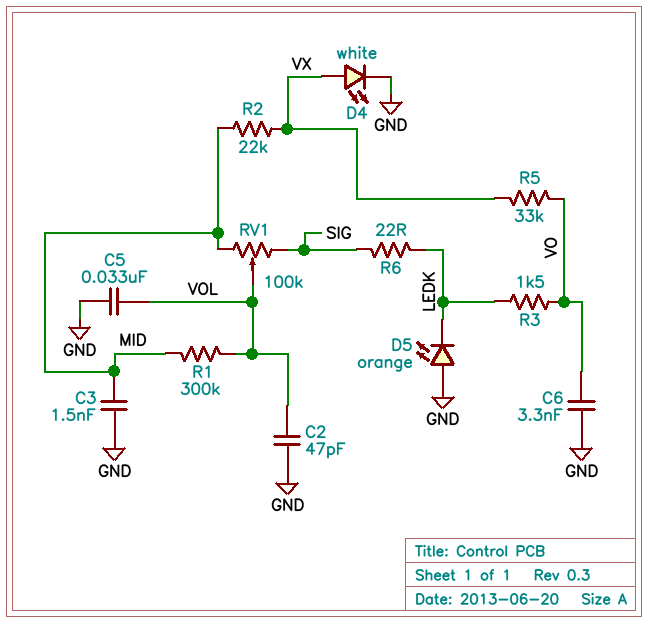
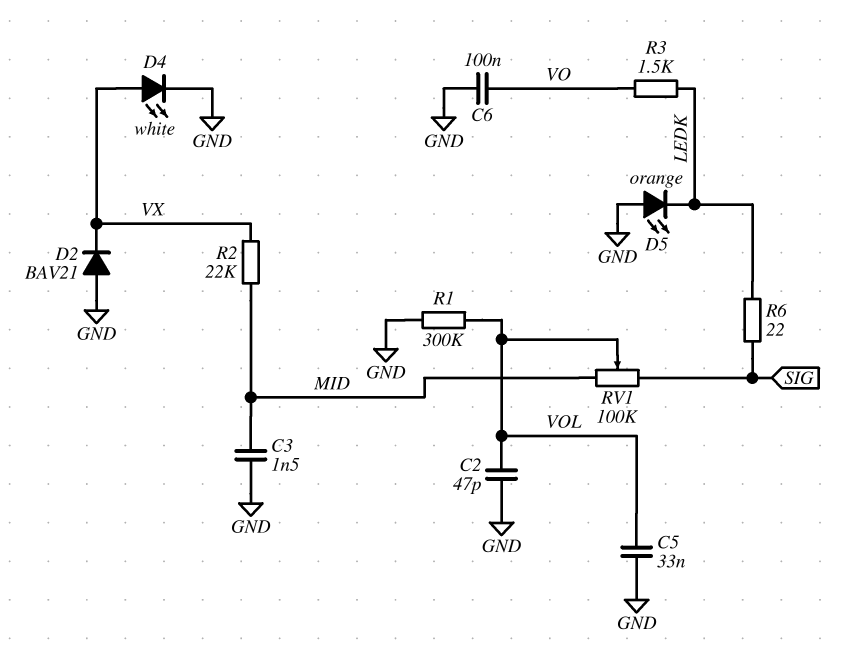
C6: 3.3nF (GND, VO) -> 100nF (GND, VO)
D2: none -> diode BAV21 (A GND, K VX)
R1: 300k (MID, VOL) -> 300k (GND, VOL)
R5: 33k (VO, VX) -> none

